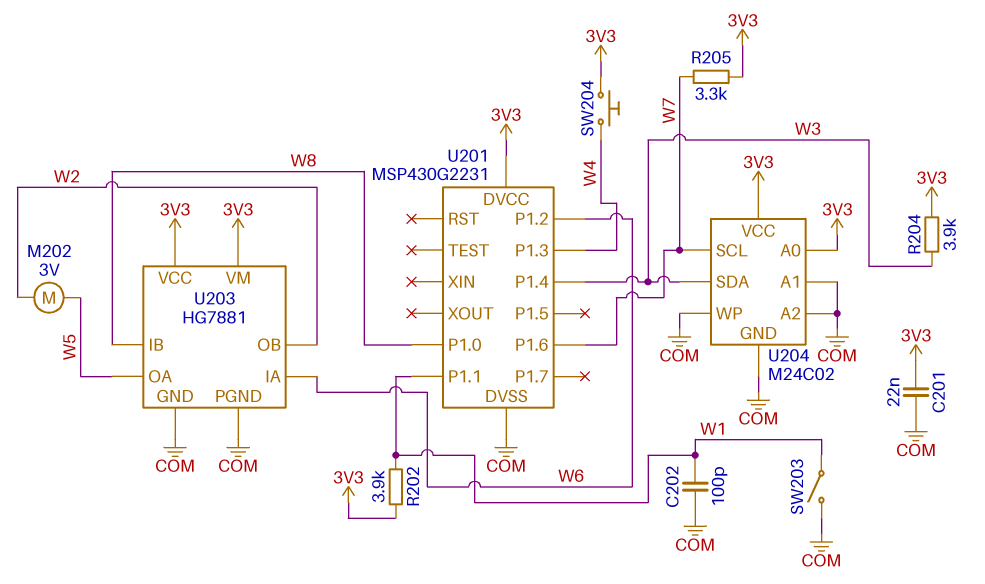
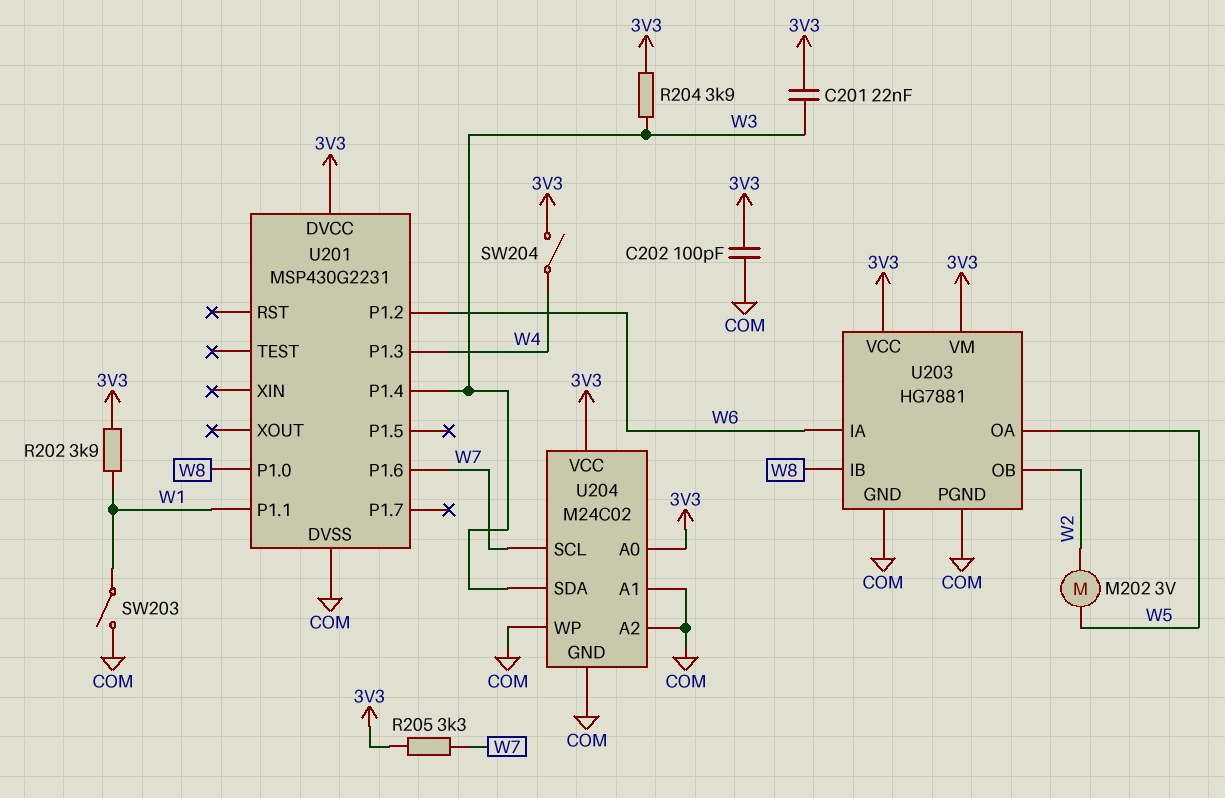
C201: 22nF (3V3, COM) -> 22nF (3V3, W3)
C202: 100pF (COM, W1) -> 100pF (3V3, COM)
SW204: button (3V3, W4) -> switch (3V3, W4)

